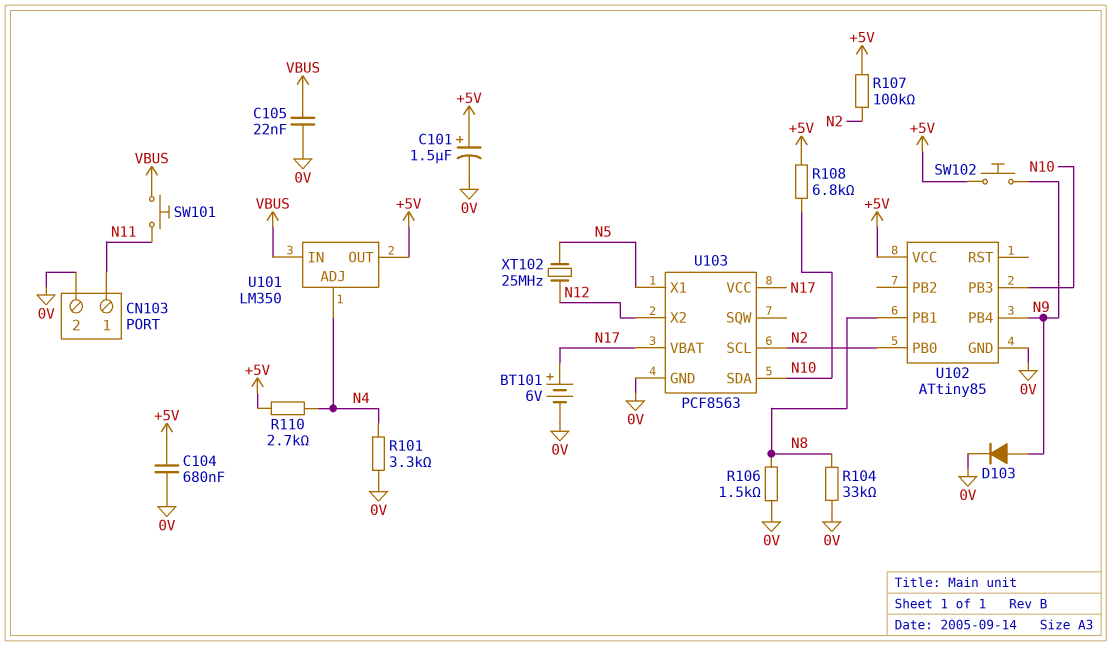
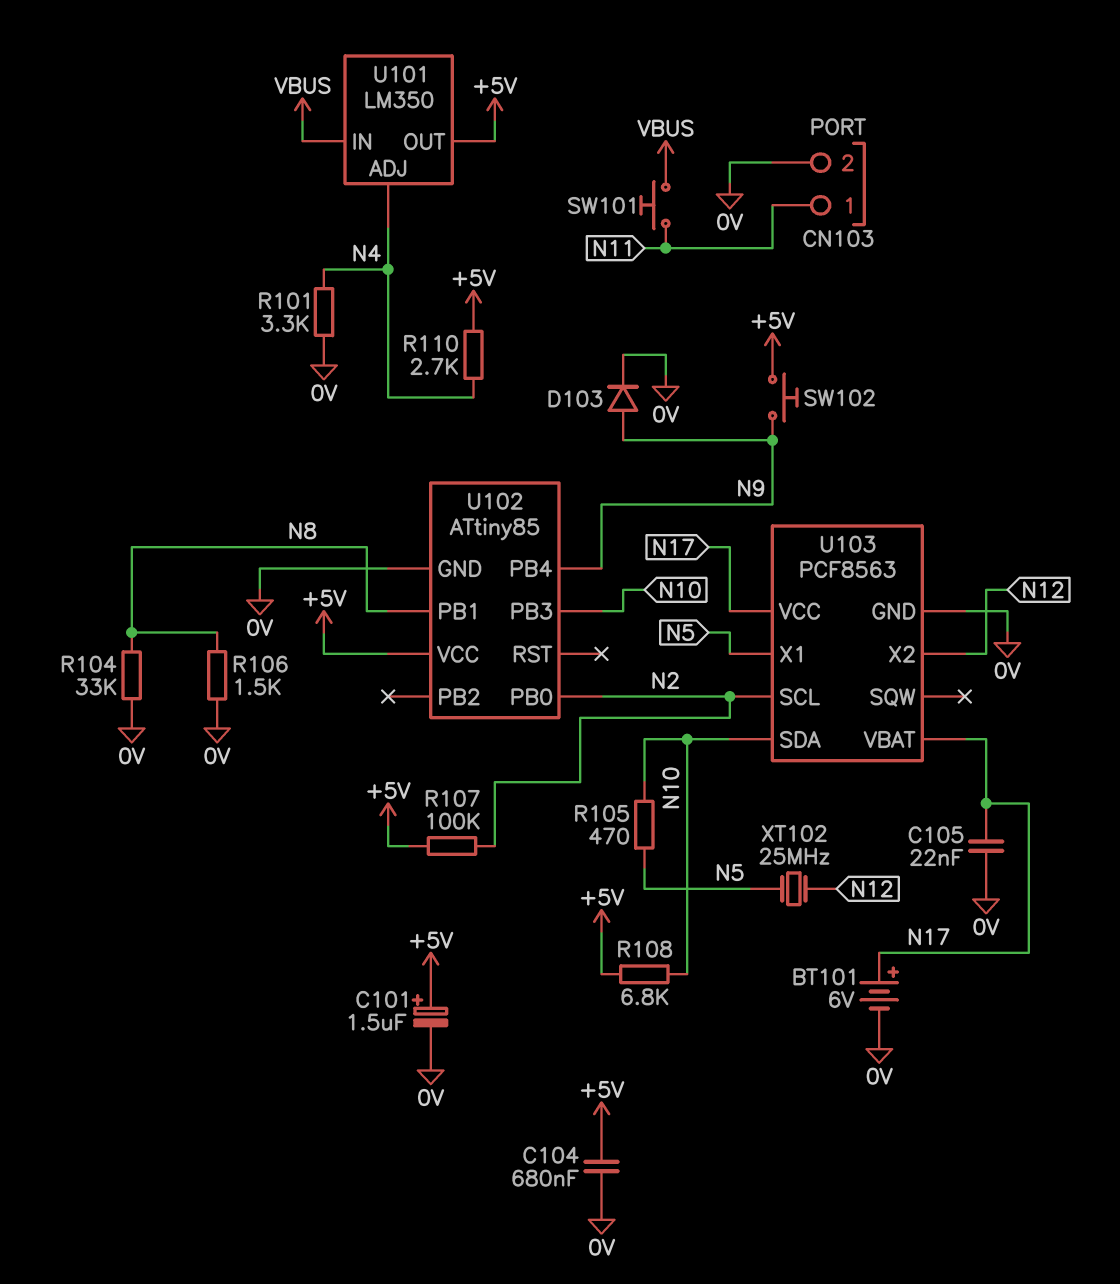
C105: 22nF (0V, VBUS) -> 22nF (0V, N17)
R105: none -> 470 (N5, N10)

